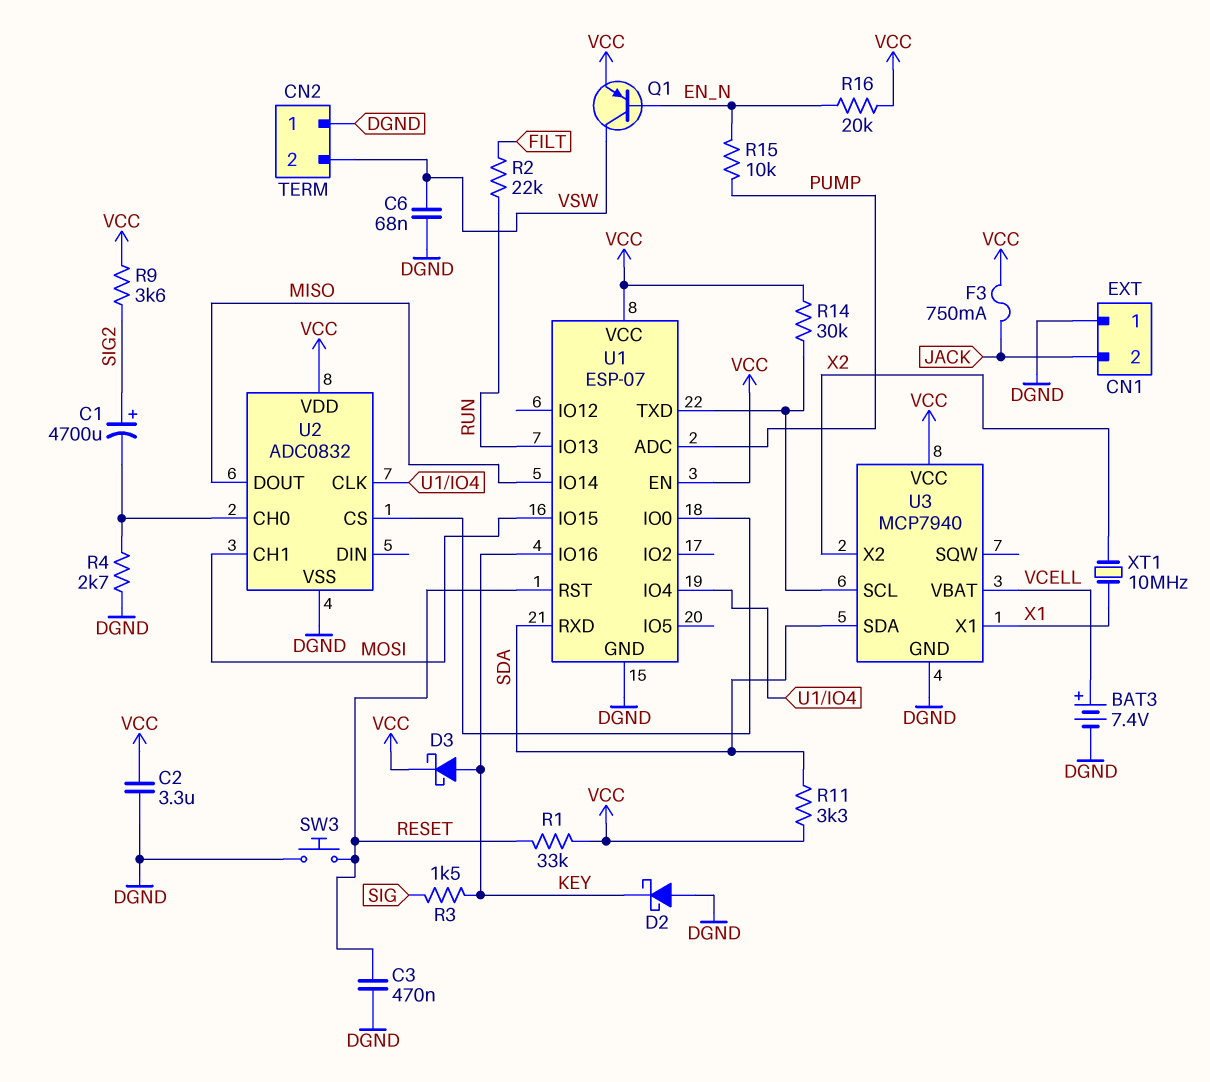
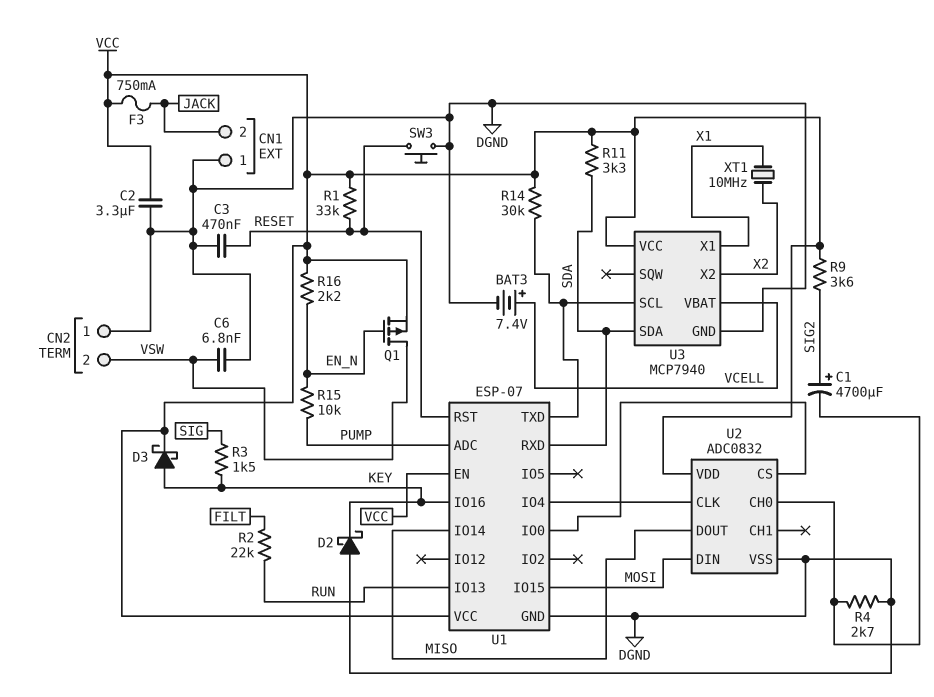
C6: 68nF (DGND, VSW) -> 6.8nF (DGND, VSW)
Q1: PNP (B EN_N, C VSW, E VCC) -> PMOS (G EN_N, D VSW, S VCC)
R16: 20k (EN_N, VCC) -> 2.2k (EN_N, VCC)
U2 pin CH1: MOSI -> none
U2 pin DIN: none -> MOSI

